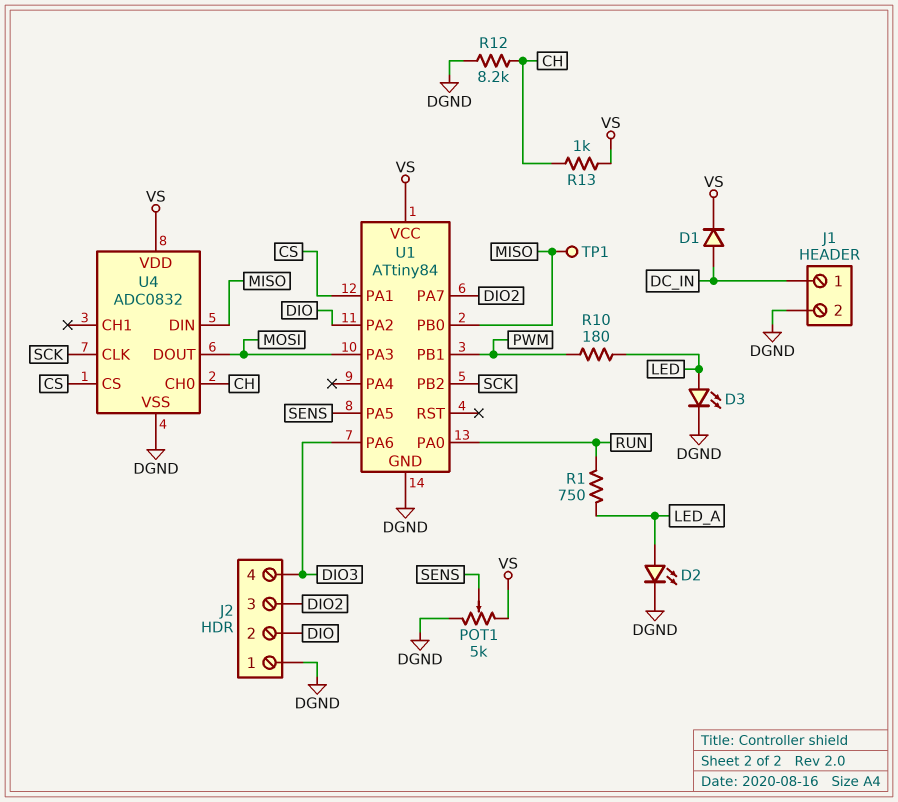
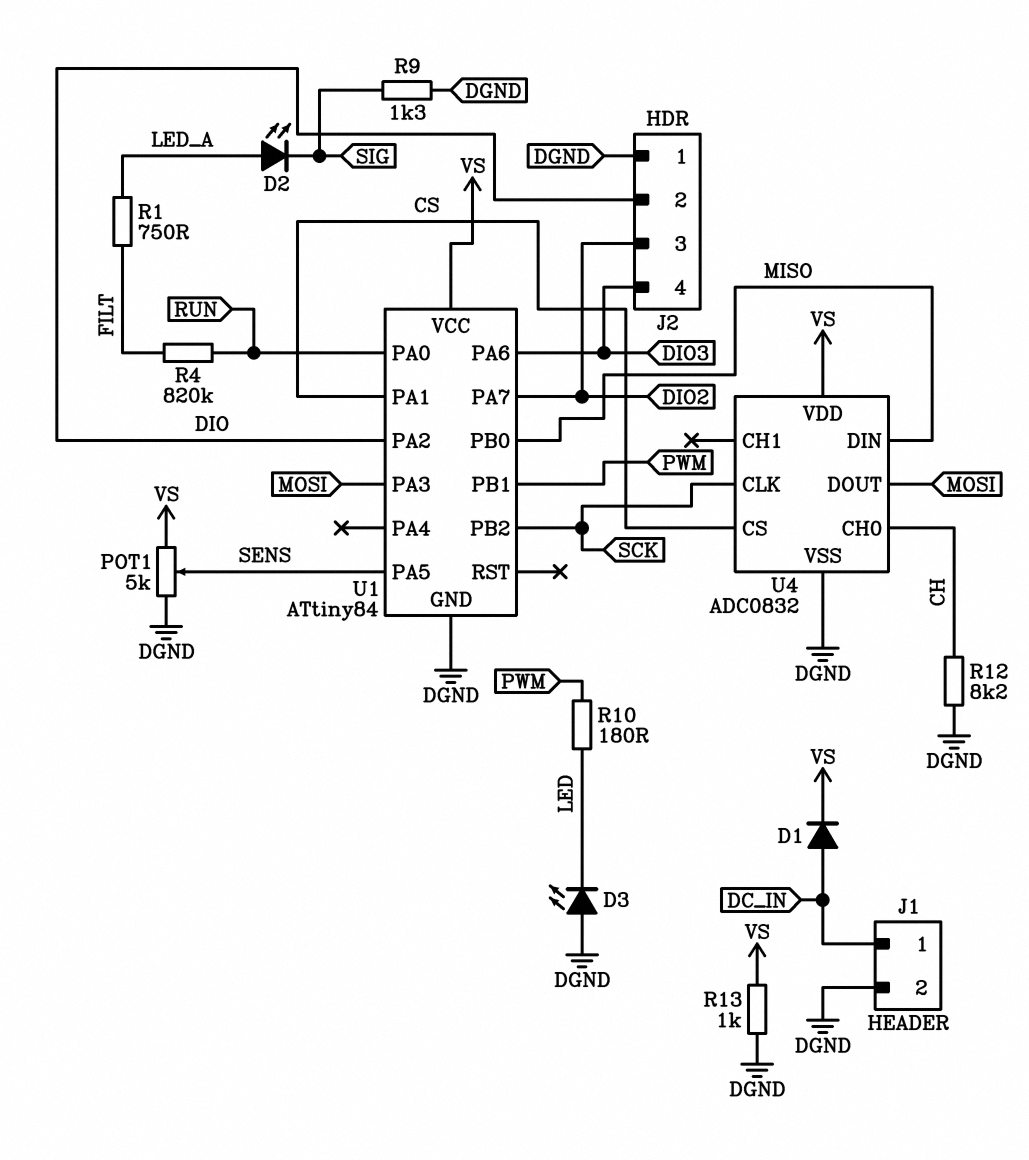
D2: LED (A LED_A, K DGND) -> LED (A LED_A, K SIG)
D3: LED (A LED, K DGND) -> LED (A DGND, K LED)
R1: 750 (LED_A, RUN) -> 750 (FILT, LED_A)
R4: none -> 820k (FILT, RUN)
R9: none -> 1.3k (DGND, SIG)
R13: 1k (CH, VS) -> 1k (DGND, VS)
TP1: test point (MISO) -> none

